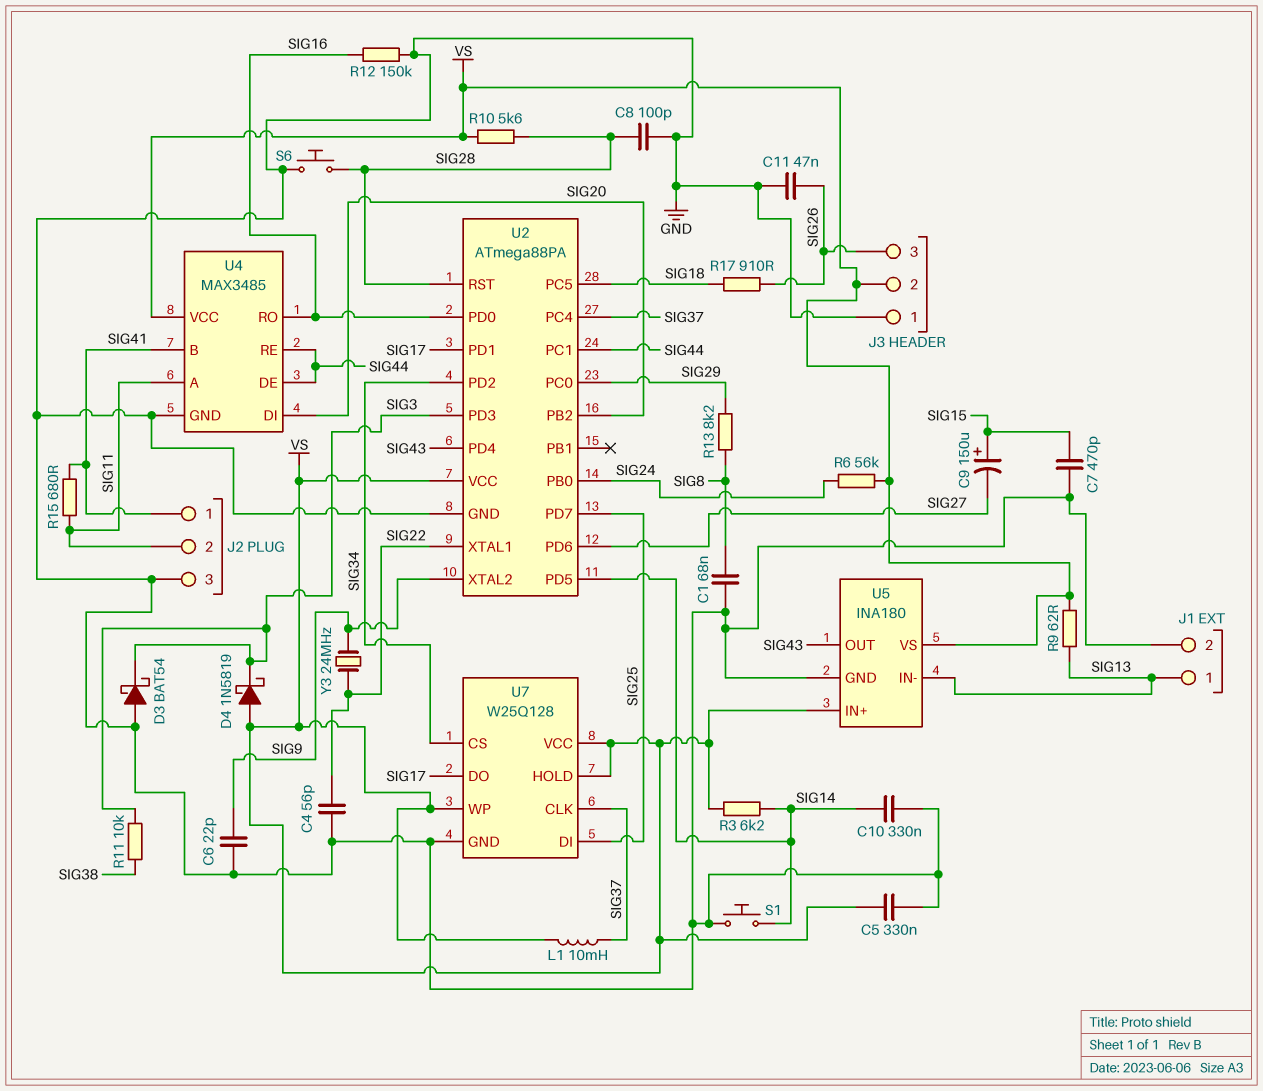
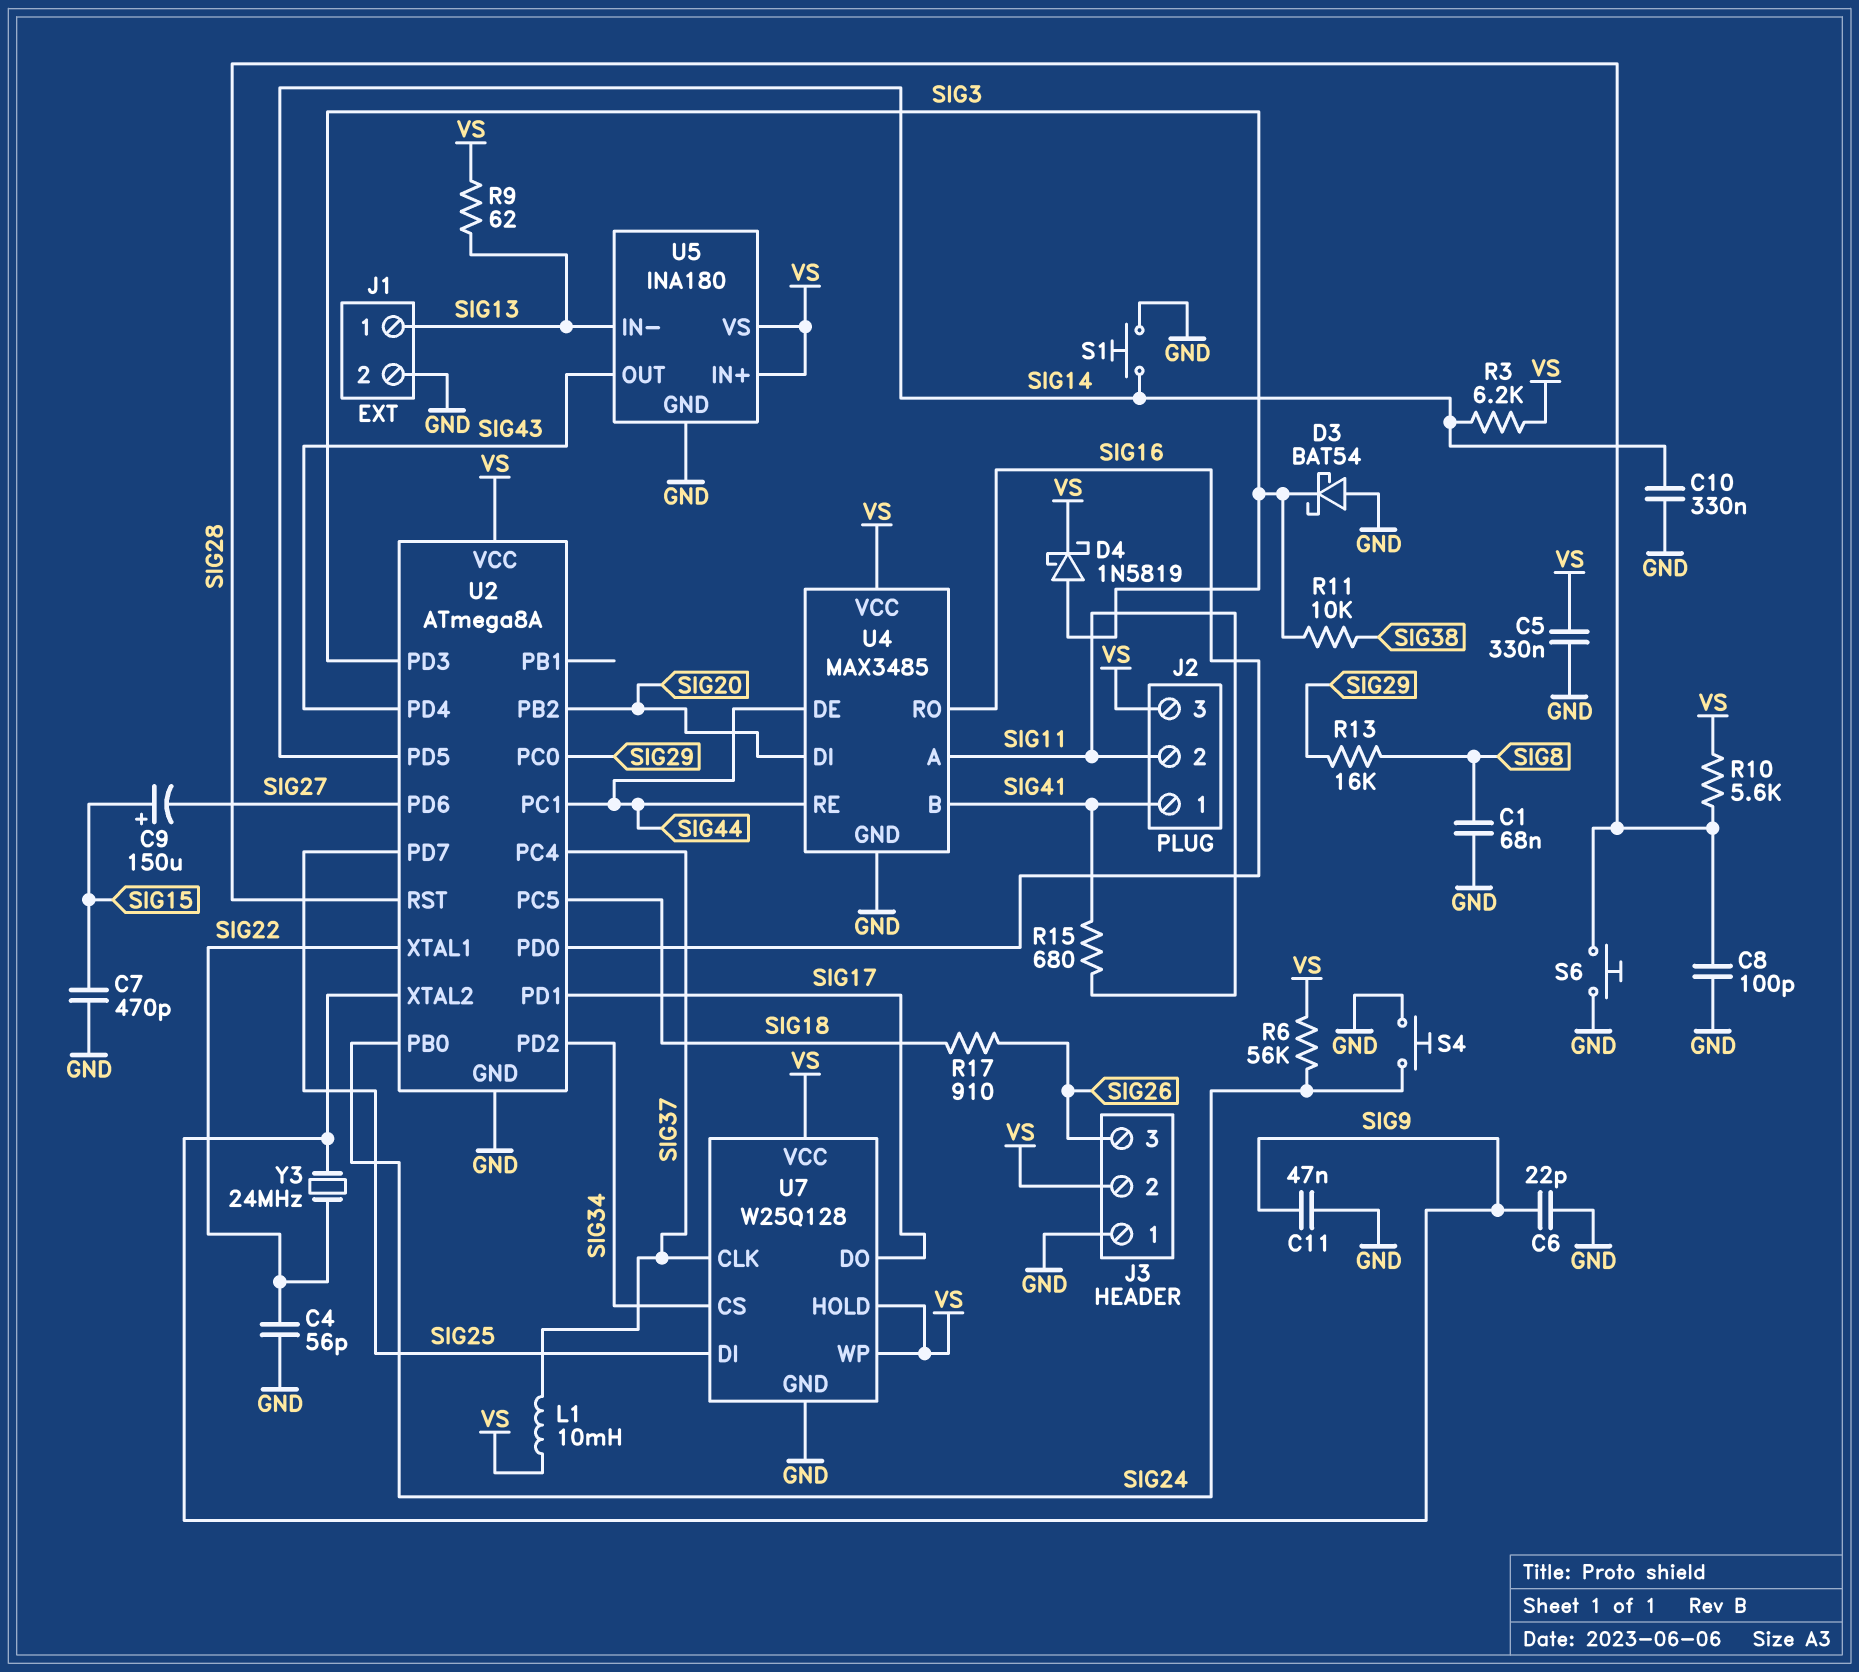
C11: 47nF (GND, SIG26) -> 47nF (GND, SIG9)
D4: schottky 1N5819 (A VS, K SIG3) -> schottky 1N5819 (A SIG3, K VS)
J2 pin 3: GND -> VS
R12: 150k (GND, SIG16) -> none
R13: 8.2k (SIG8, SIG29) -> 16k (SIG8, SIG29)
S4: none -> button (GND, SIG24)
U2: ATmega88PA -> ATmega8A

